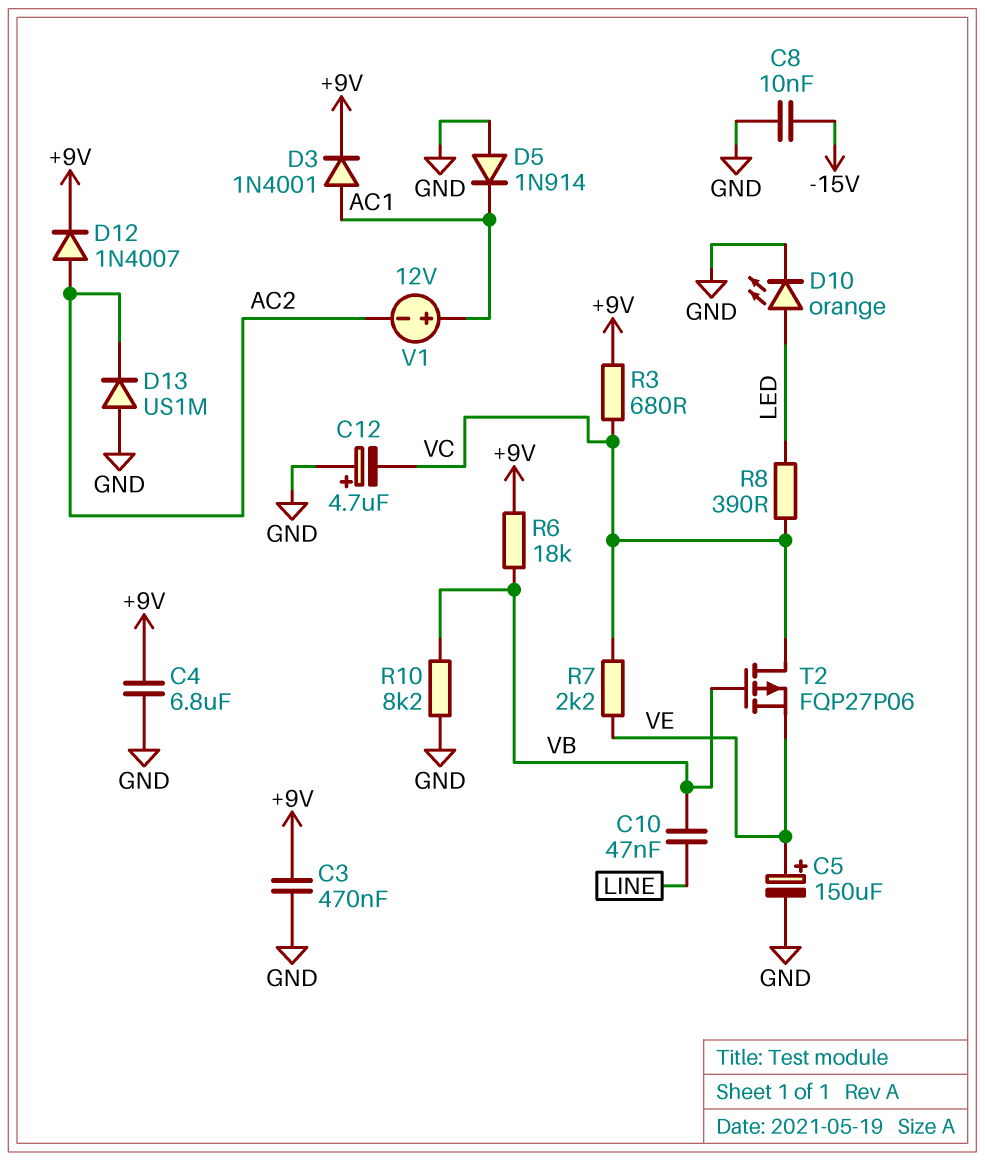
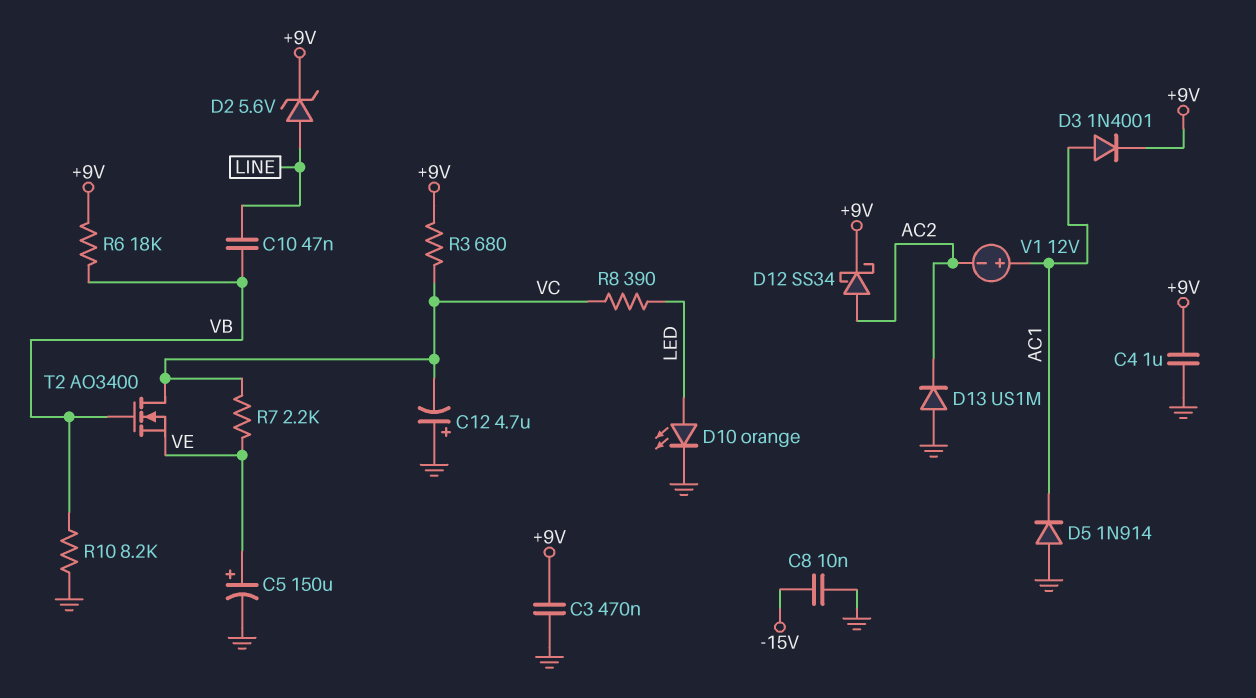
C4: 6.8uF (+9V, GND) -> 1uF (+9V, GND)
D2: none -> zener 5.6V (A LINE, K +9V)
D12: diode 1N4007 (A AC2, K +9V) -> schottky SS34 (A AC2, K +9V)
T2: PMOS FQP27P06 (G VB, D VC, S VE) -> NMOS AO3400 (G VB, D VC, S VE)

